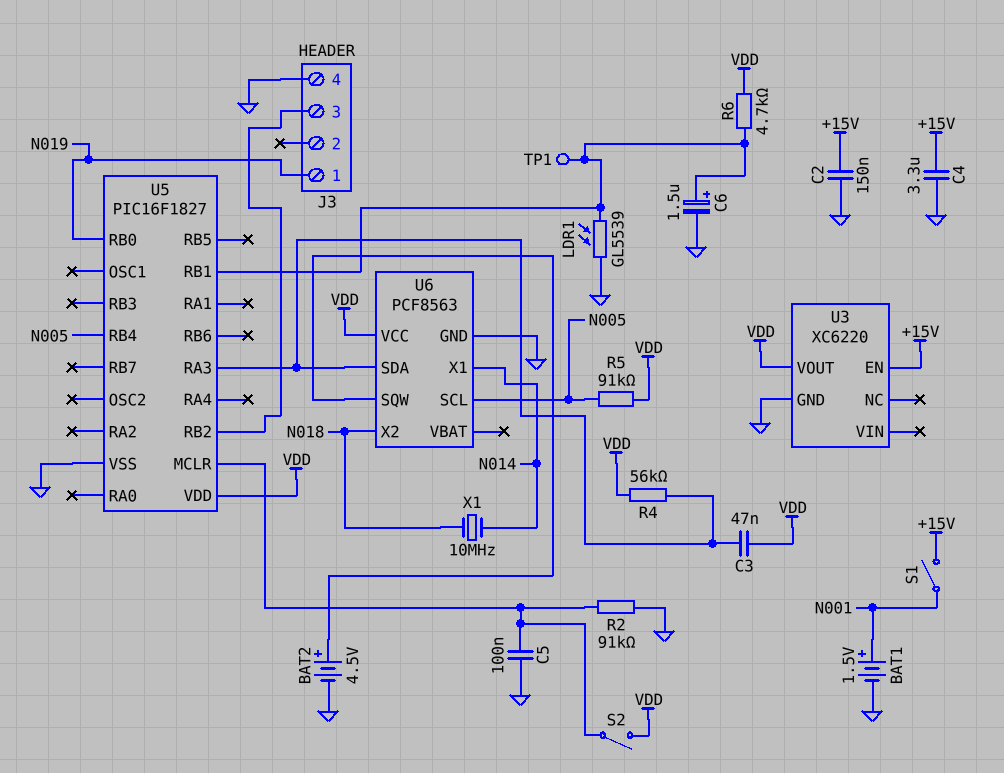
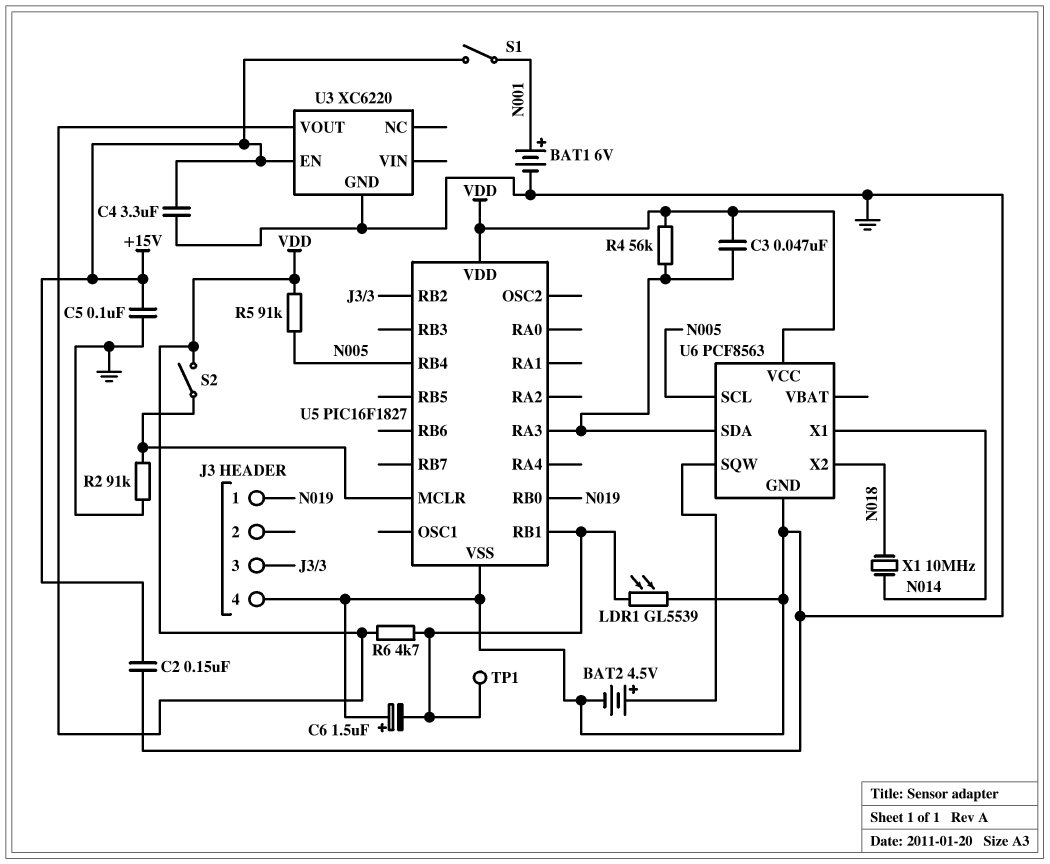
BAT1: 1.5V (plus N001, minus GND) -> 6V (plus N001, minus GND)
C5: 100nF (GND, U5/MCLR) -> 100nF (+15V, GND)
C6: 1.5uF (plus U5/RB1, minus GND) -> 1.5uF (plus GND, minus U5/RB1)

